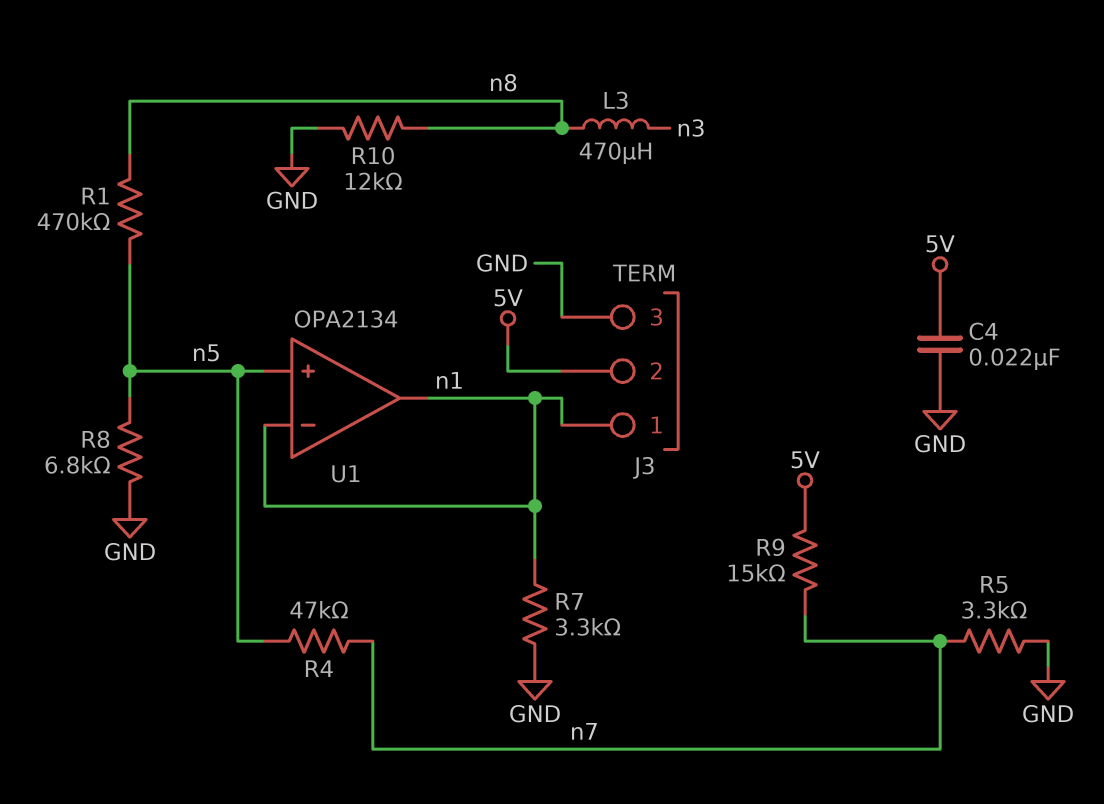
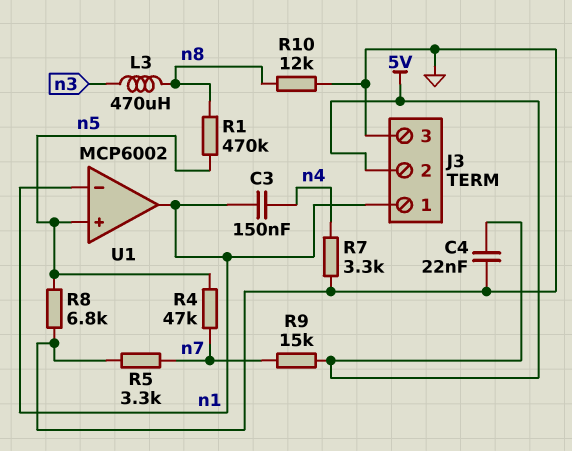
C3: none -> 150nF (n1, n4)
R7: 3.3k (GND, n1) -> 3.3k (GND, n4)
U1: OPA2134 -> MCP6002

